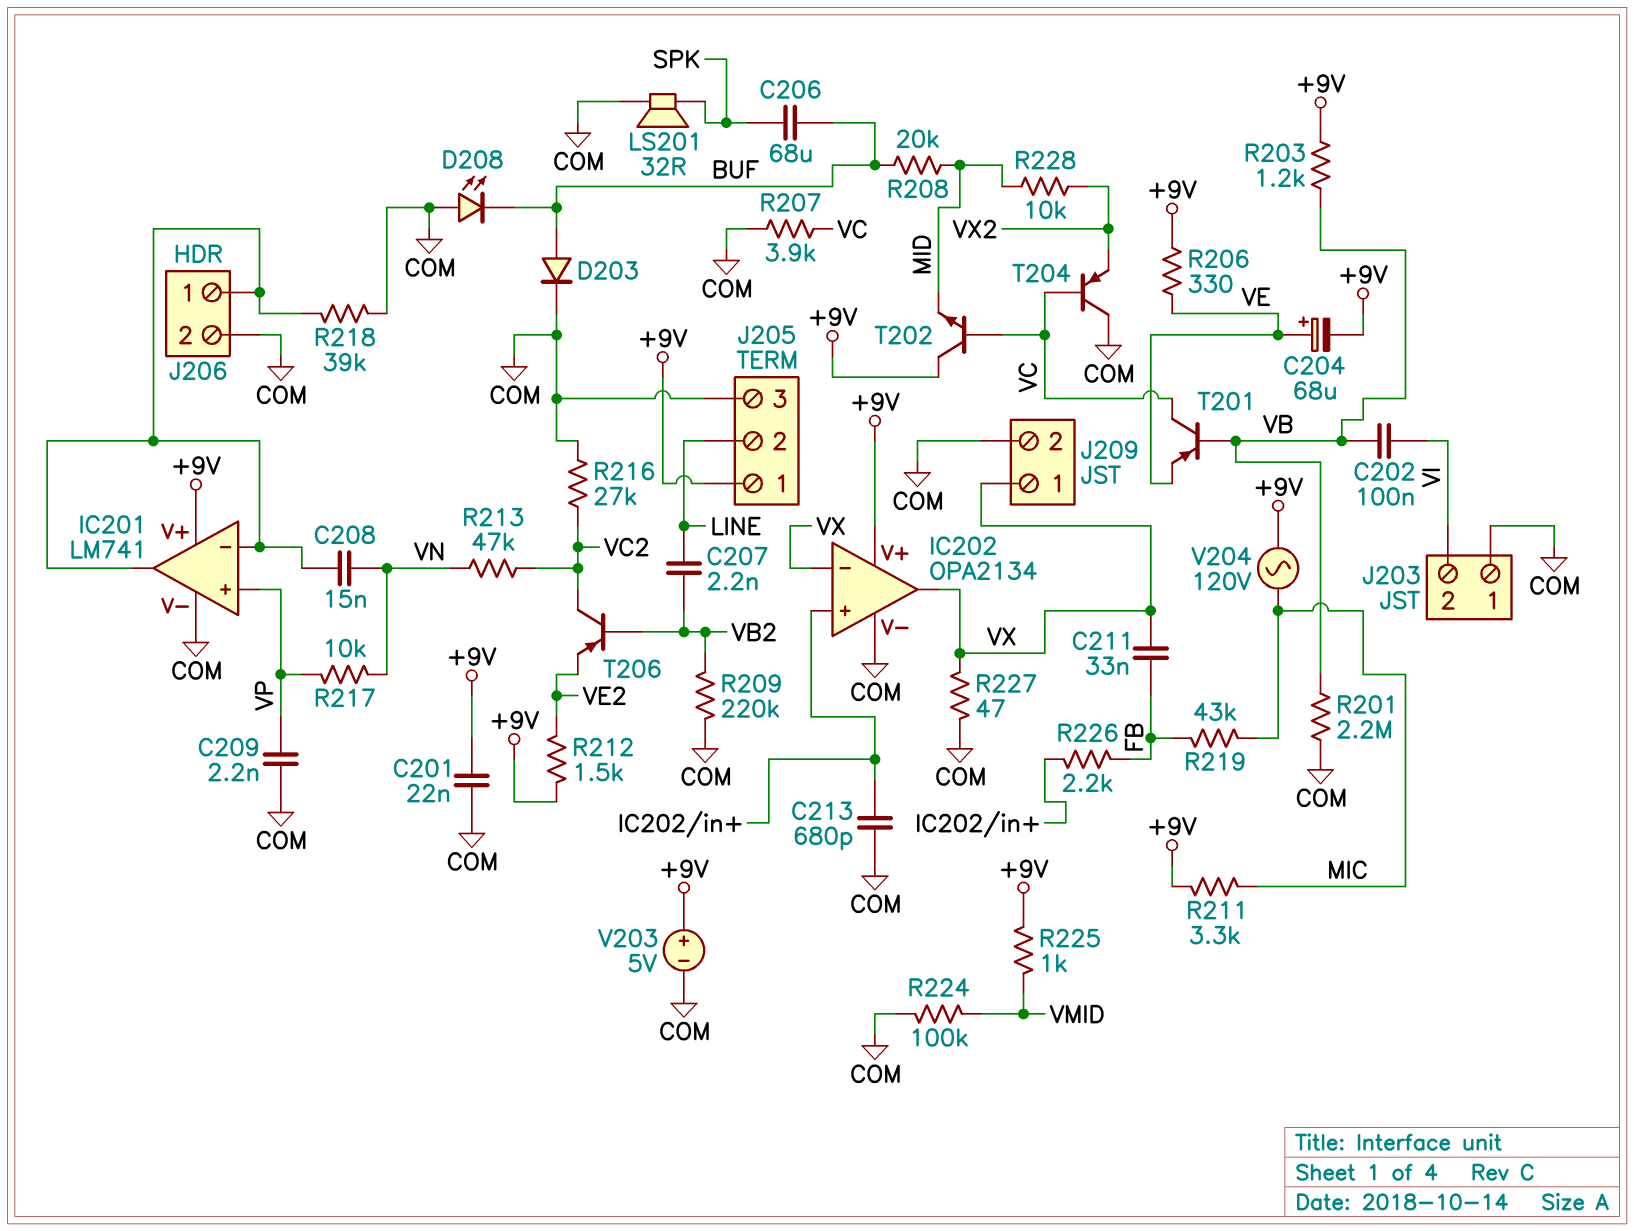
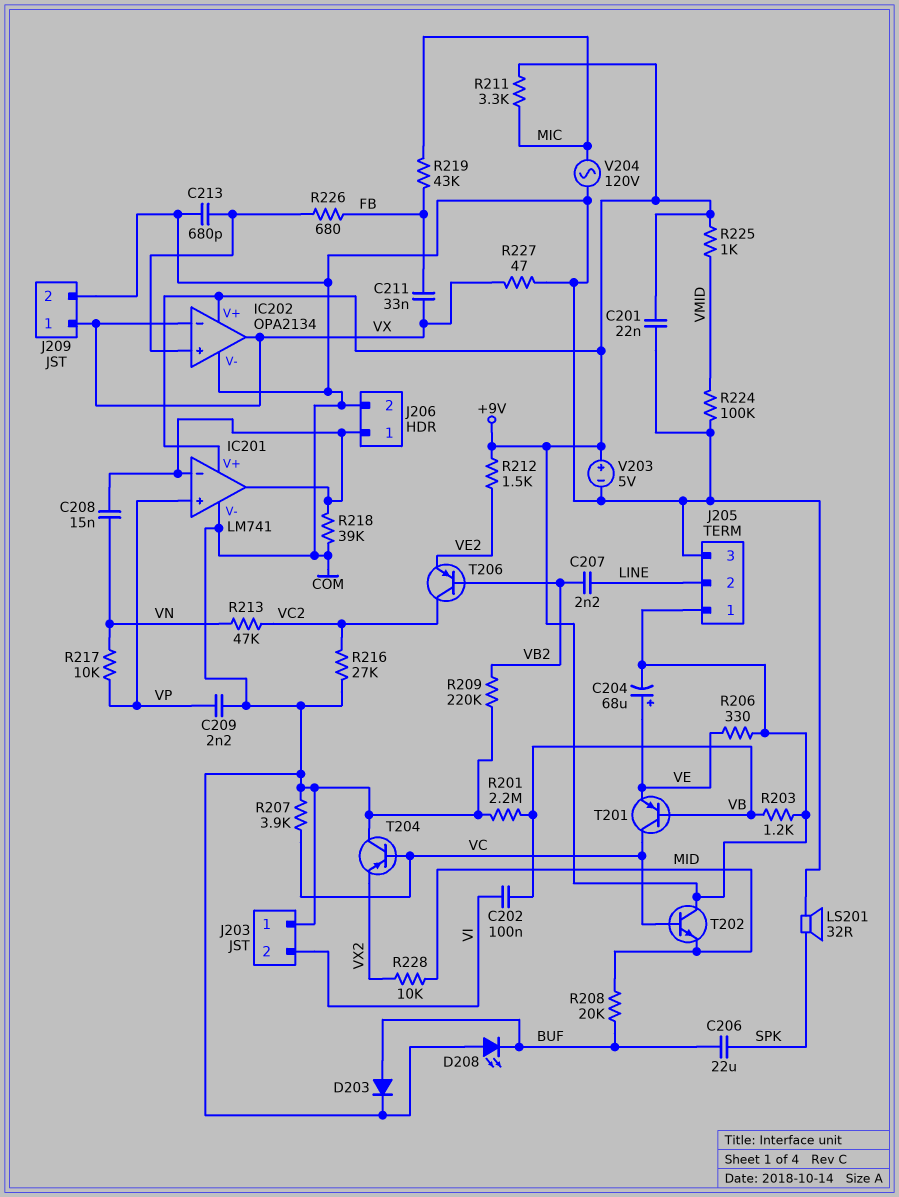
C206: 68uF (BUF, SPK) -> 22uF (BUF, SPK)
R226: 2.2k (FB, IC202/in+) -> 680 (FB, IC202/in+)
V204: AC 120V (+9V, MIC) -> AC 120V (COM, MIC)

